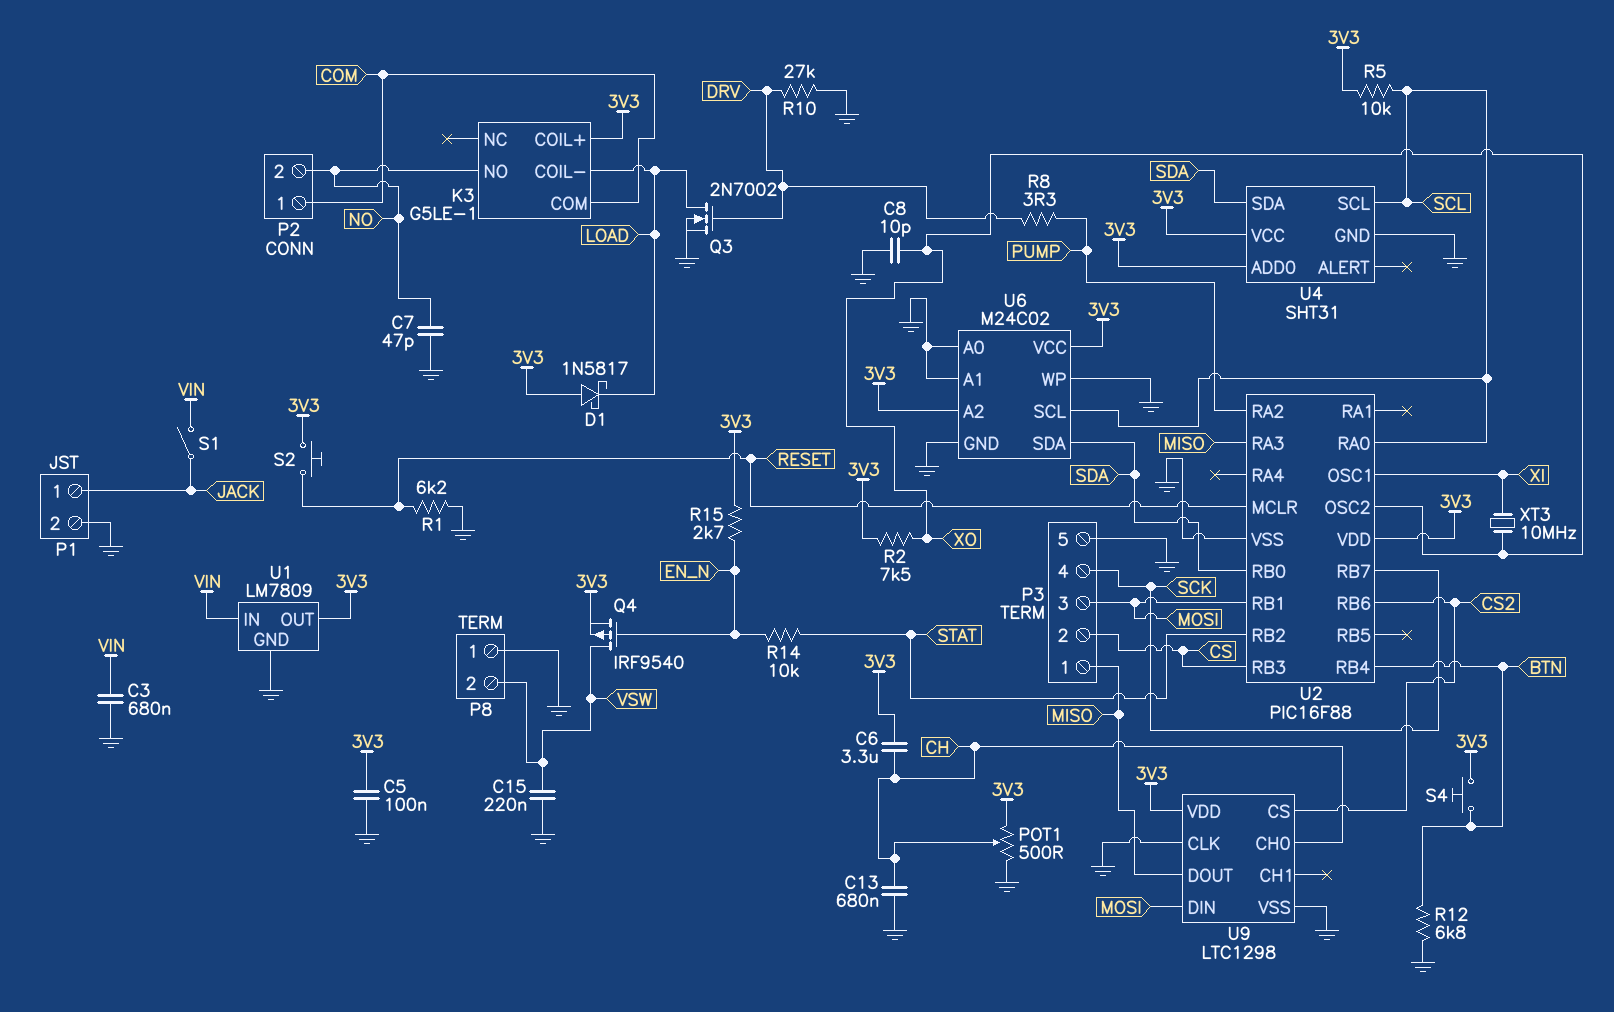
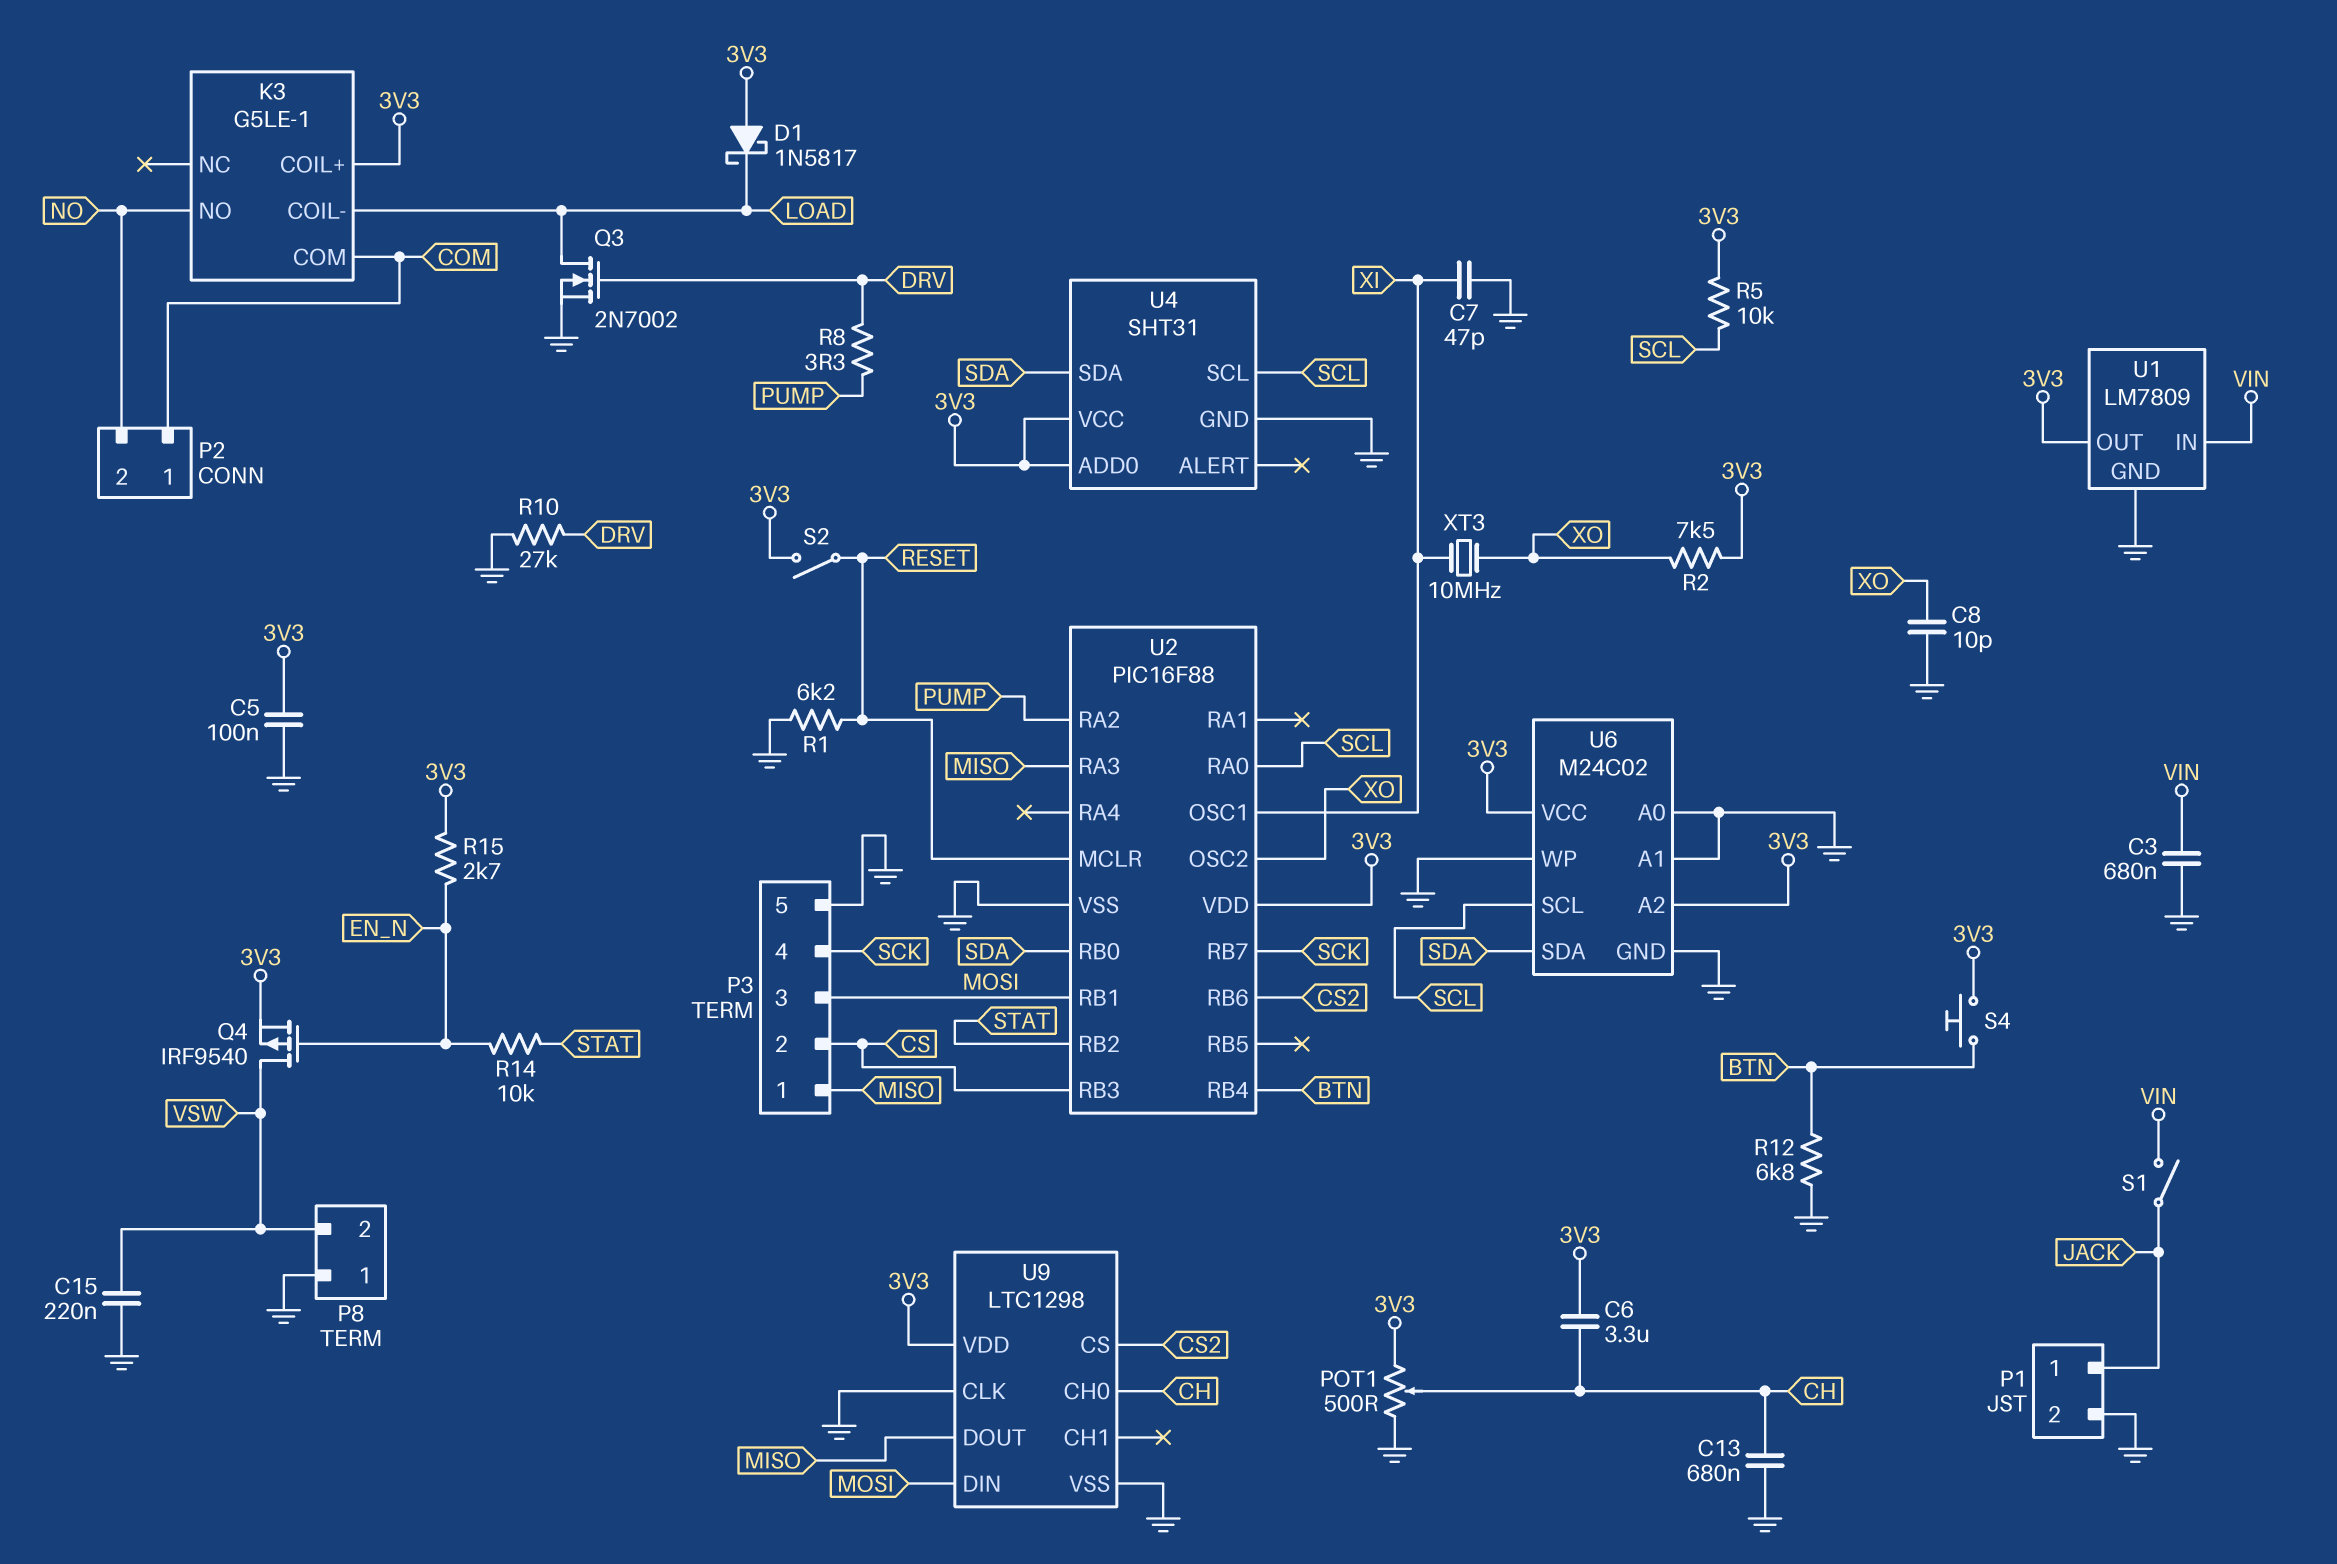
C7: 47pF (GND, NO) -> 47pF (GND, XI)
S2: button (3V3, RESET) -> switch (3V3, RESET)

